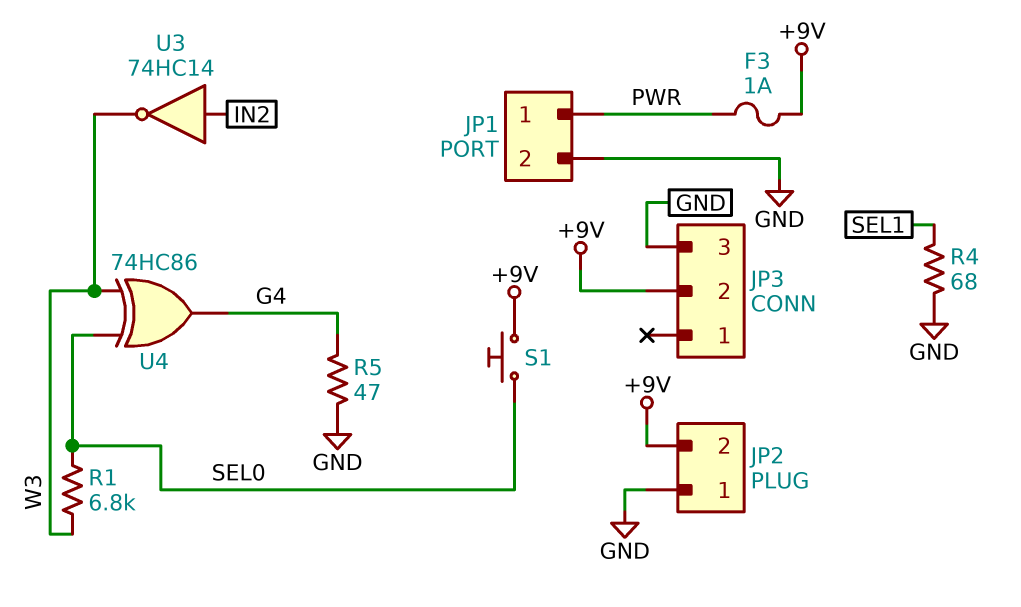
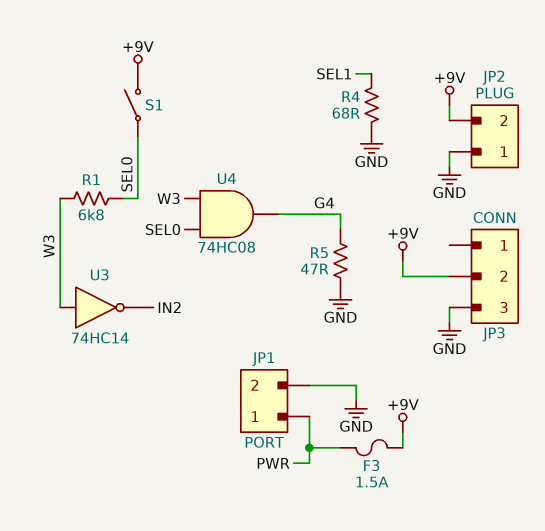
F3: 1A (+9V, PWR) -> 1.5A (+9V, PWR)
S1: button (+9V, SEL0) -> switch (+9V, SEL0)
U3: NOT 74HC14 (in IN2, out W3) -> NOT 74HC14 (in W3, out IN2)
U4: XOR 74HC86 (in SEL0, in W3, out G4) -> AND 74HC08 (in SEL0, in W3, out G4)

